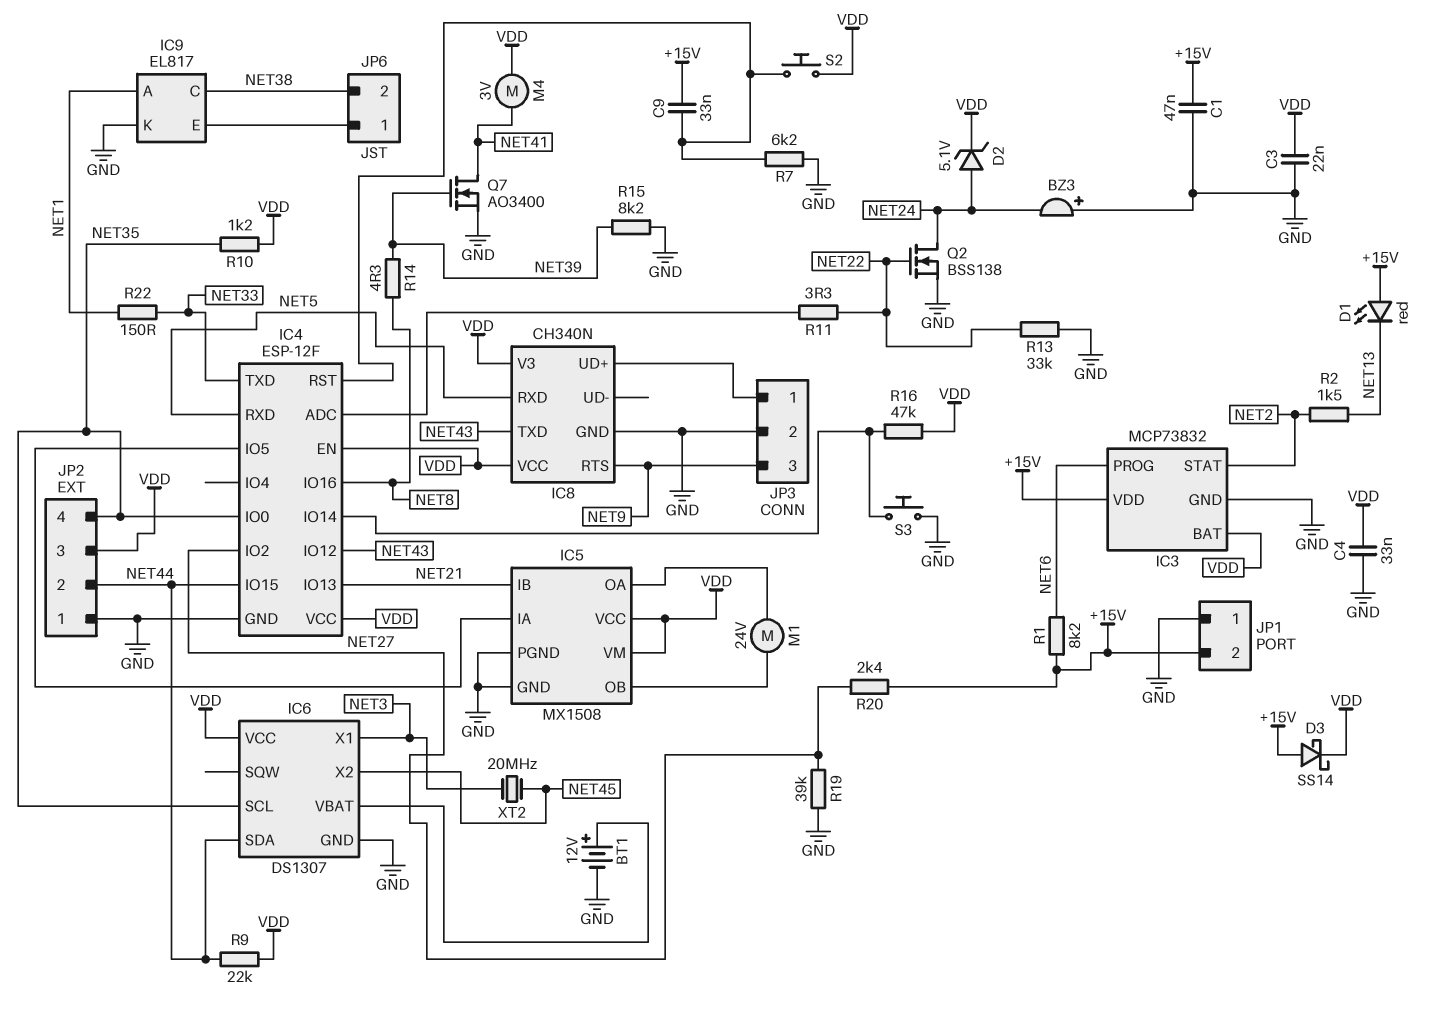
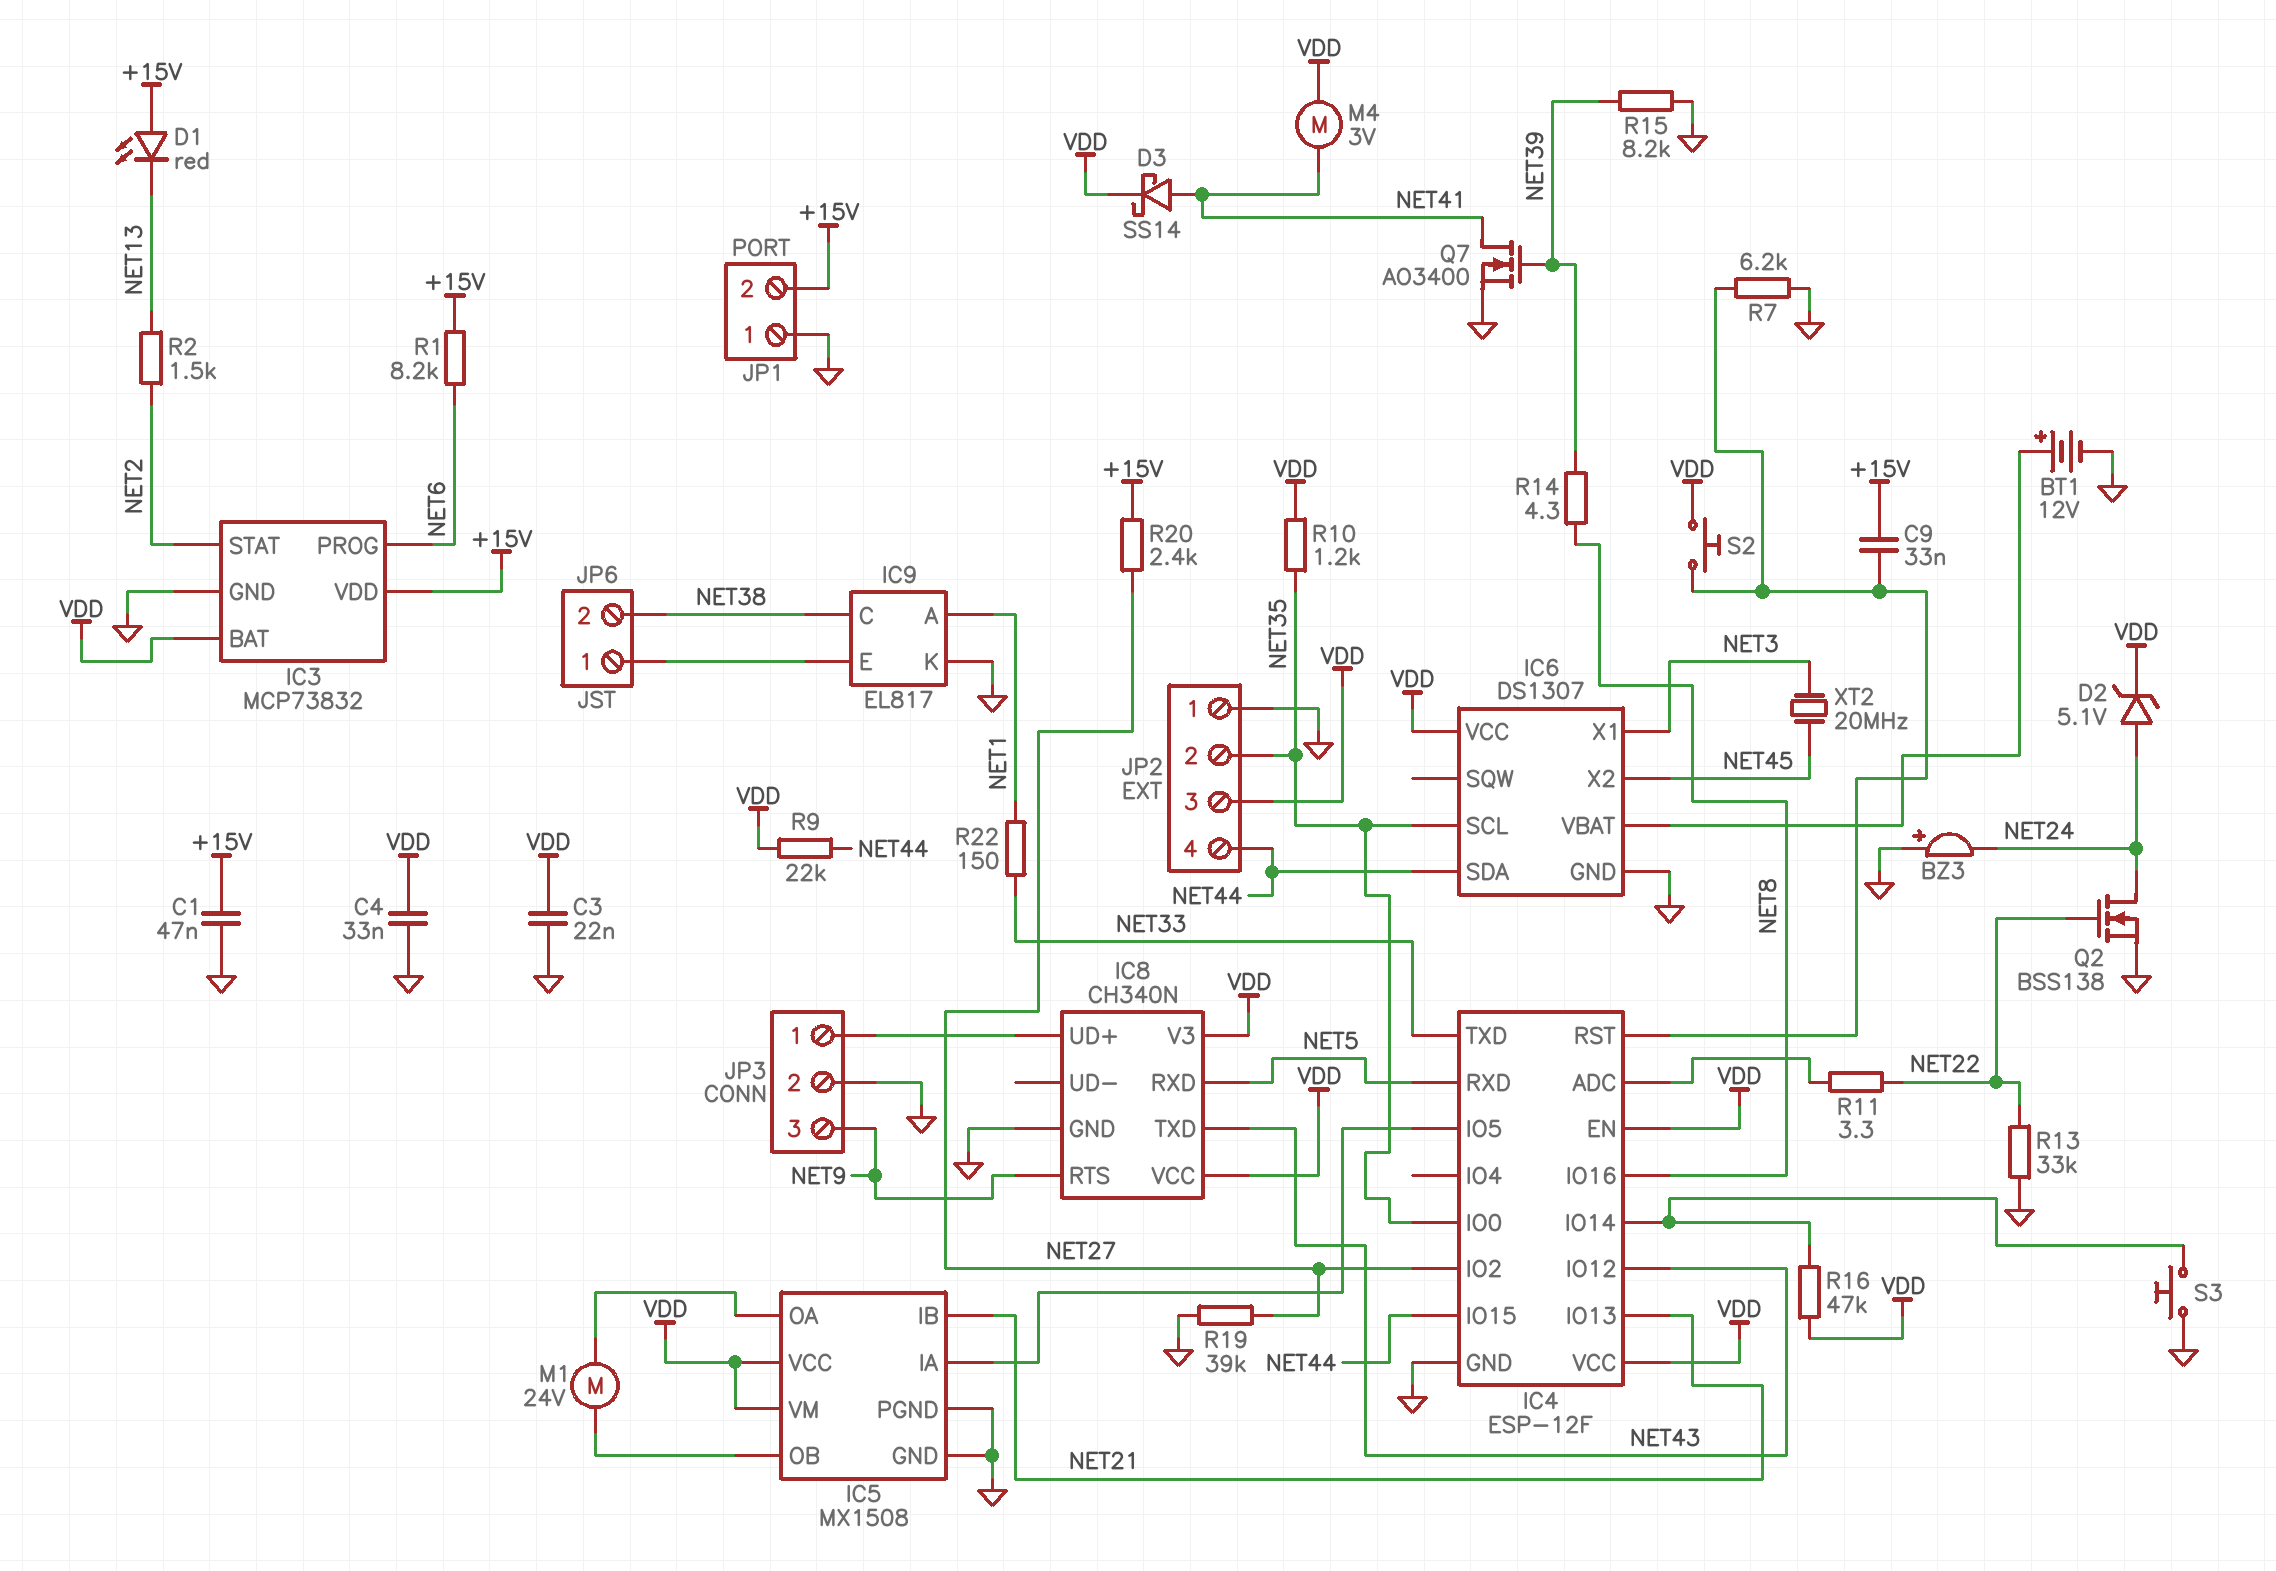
D3: schottky SS14 (A +15V, K VDD) -> schottky SS14 (A NET41, K VDD)
JP2 pin 2: NET44 -> NET35
JP2 pin 4: NET35 -> NET44

